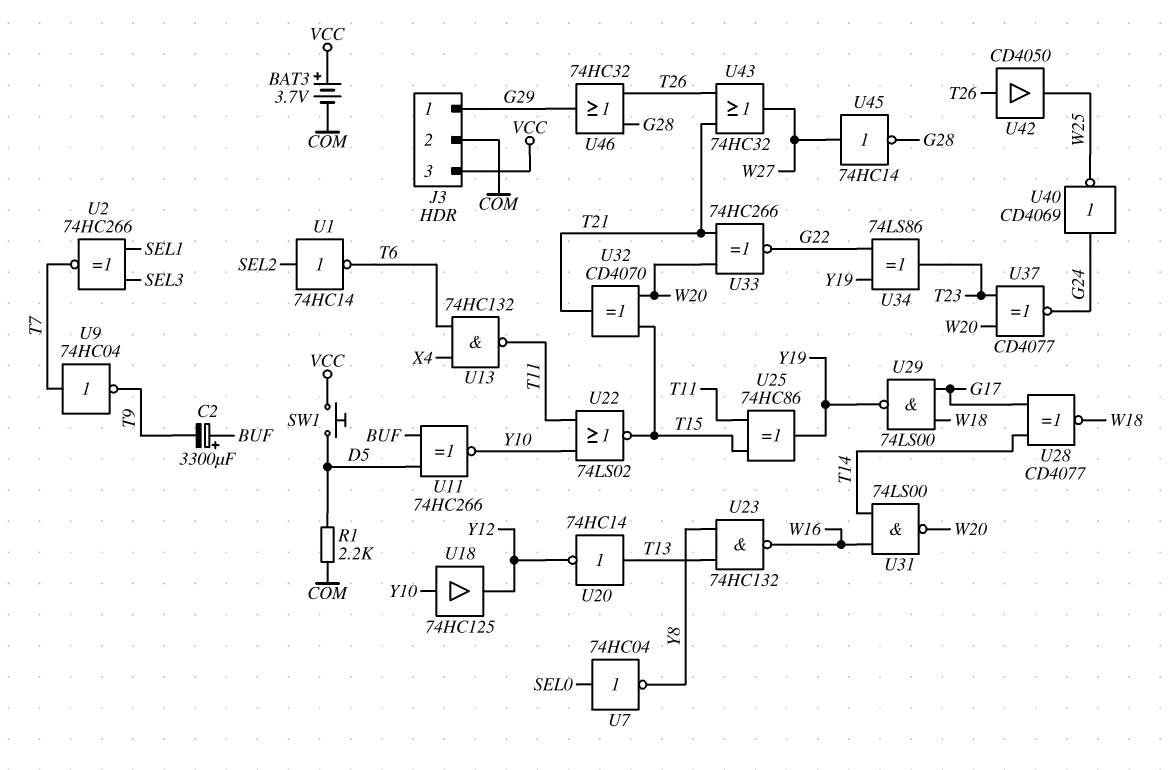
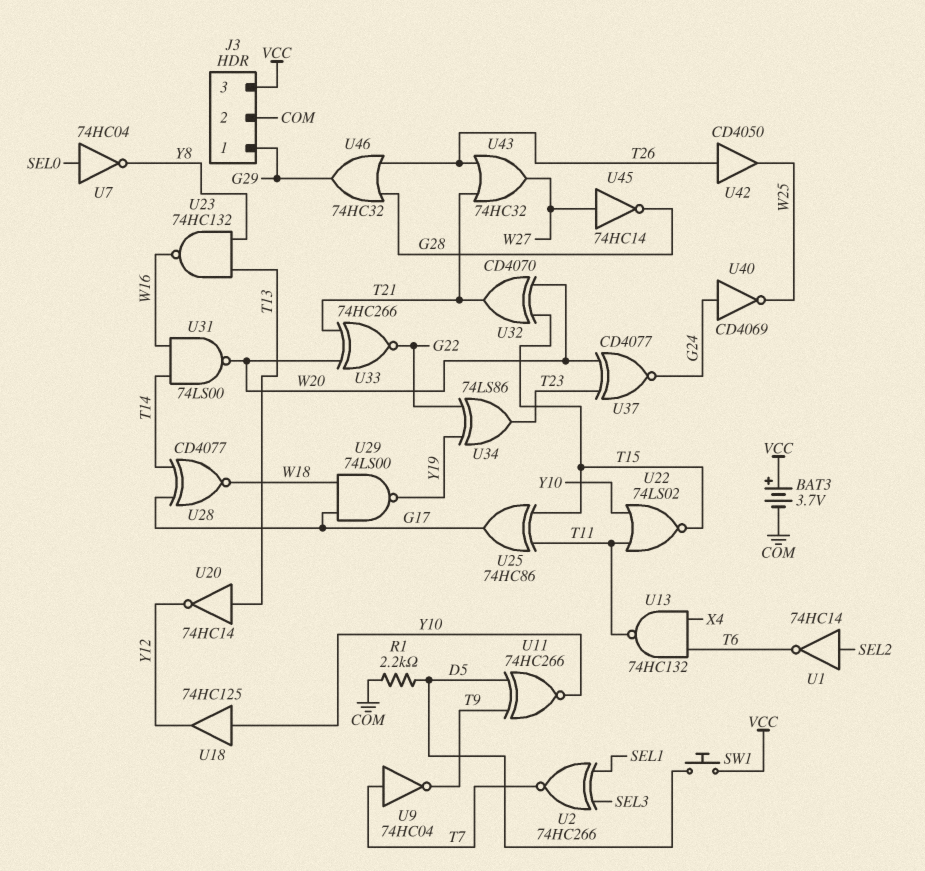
C2: 3300uF (plus BUF, minus T9) -> none
U11: XNOR 74HC266 (in BUF, in D5, out Y10) -> XNOR 74HC266 (in D5, in T9, out Y10)
U25: XOR 74HC86 (in T11, in T15, out Y19) -> XOR 74HC86 (in T11, in T15, out G17)

